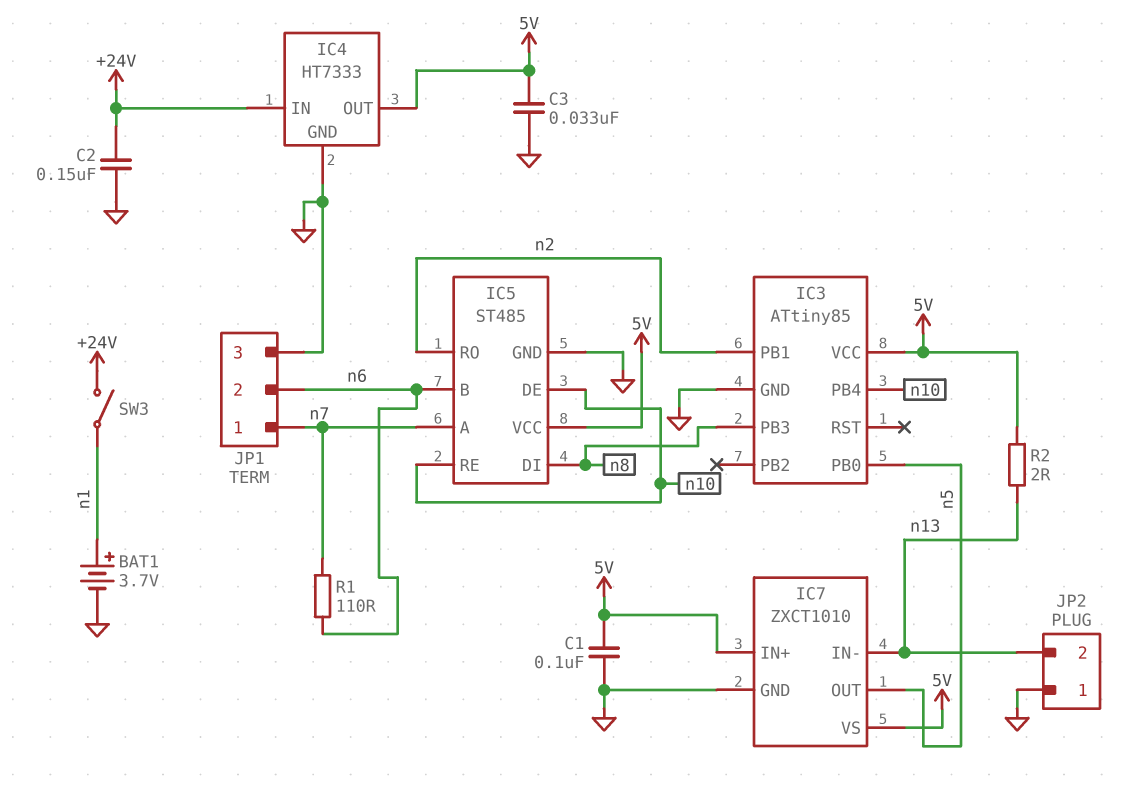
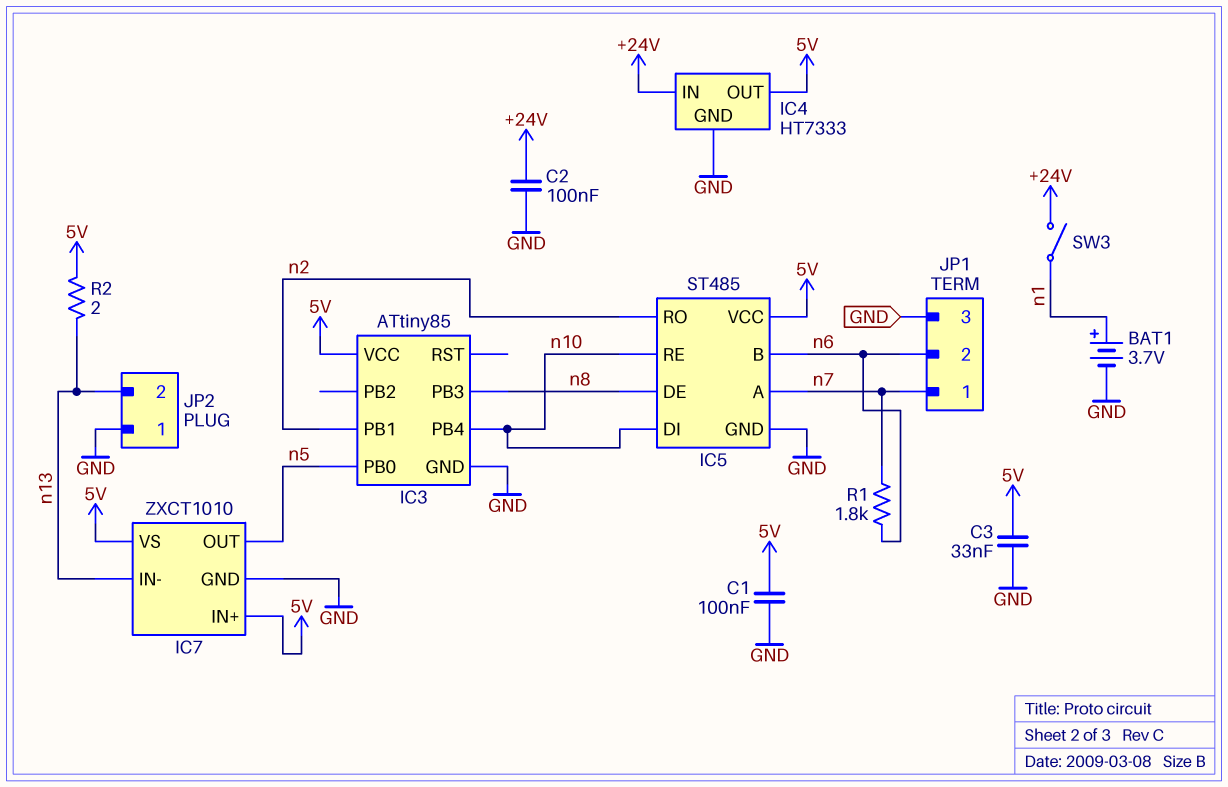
C2: 150nF (+24V, GND) -> 100nF (+24V, GND)
IC5 pin DE: n10 -> n8
IC5 pin DI: n8 -> n10
R1: 110 (n6, n7) -> 1.8k (n6, n7)

